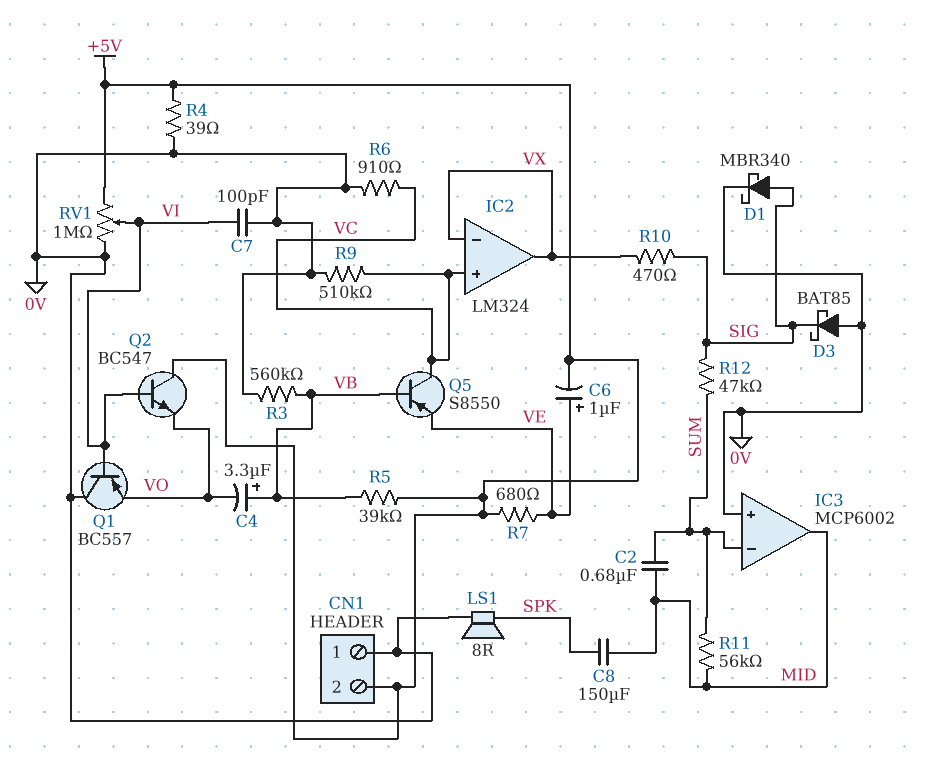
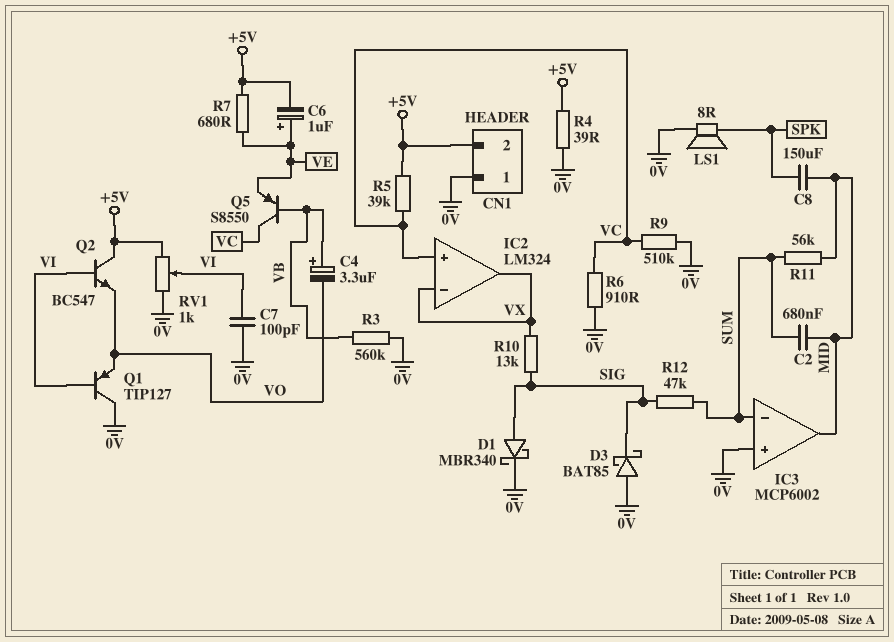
Q1: PNP BC557 (B VI, C 0V, E VO) -> PNP TIP127 (B VI, C 0V, E VO)
R5: 39k (+5V, VB) -> 39k (+5V, VC)
R10: 470 (SIG, VX) -> 13k (SIG, VX)
RV1: 1M (+5V, 0V, wiper VI) -> 1k (+5V, 0V, wiper VI)

